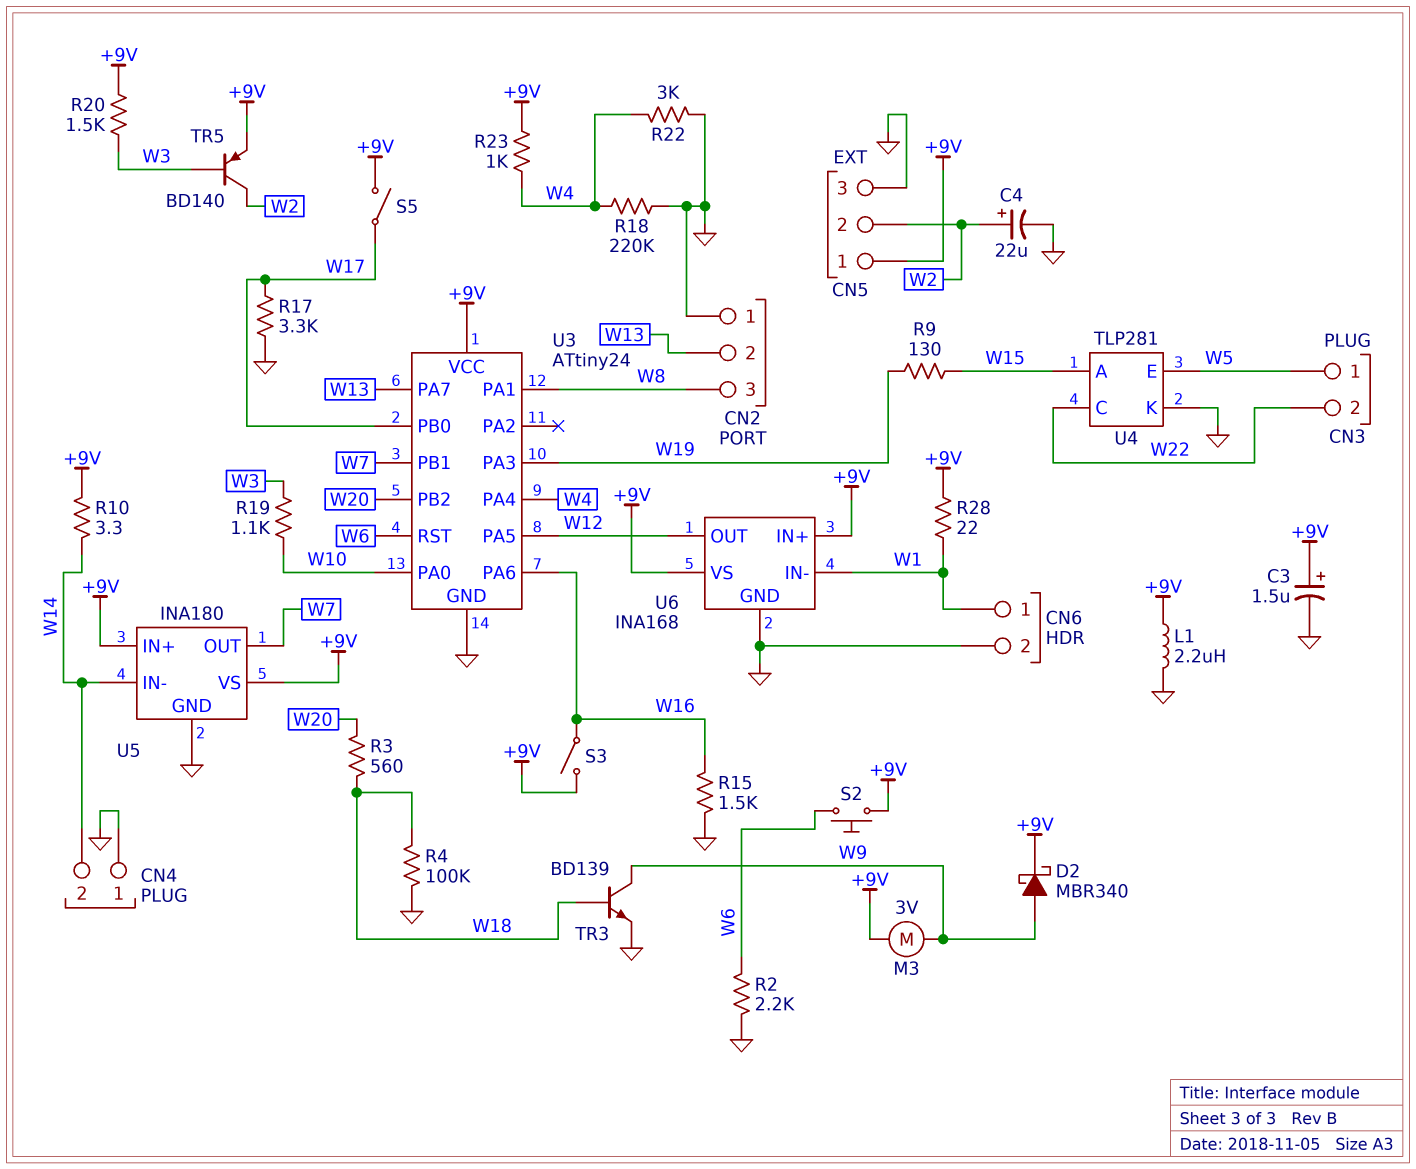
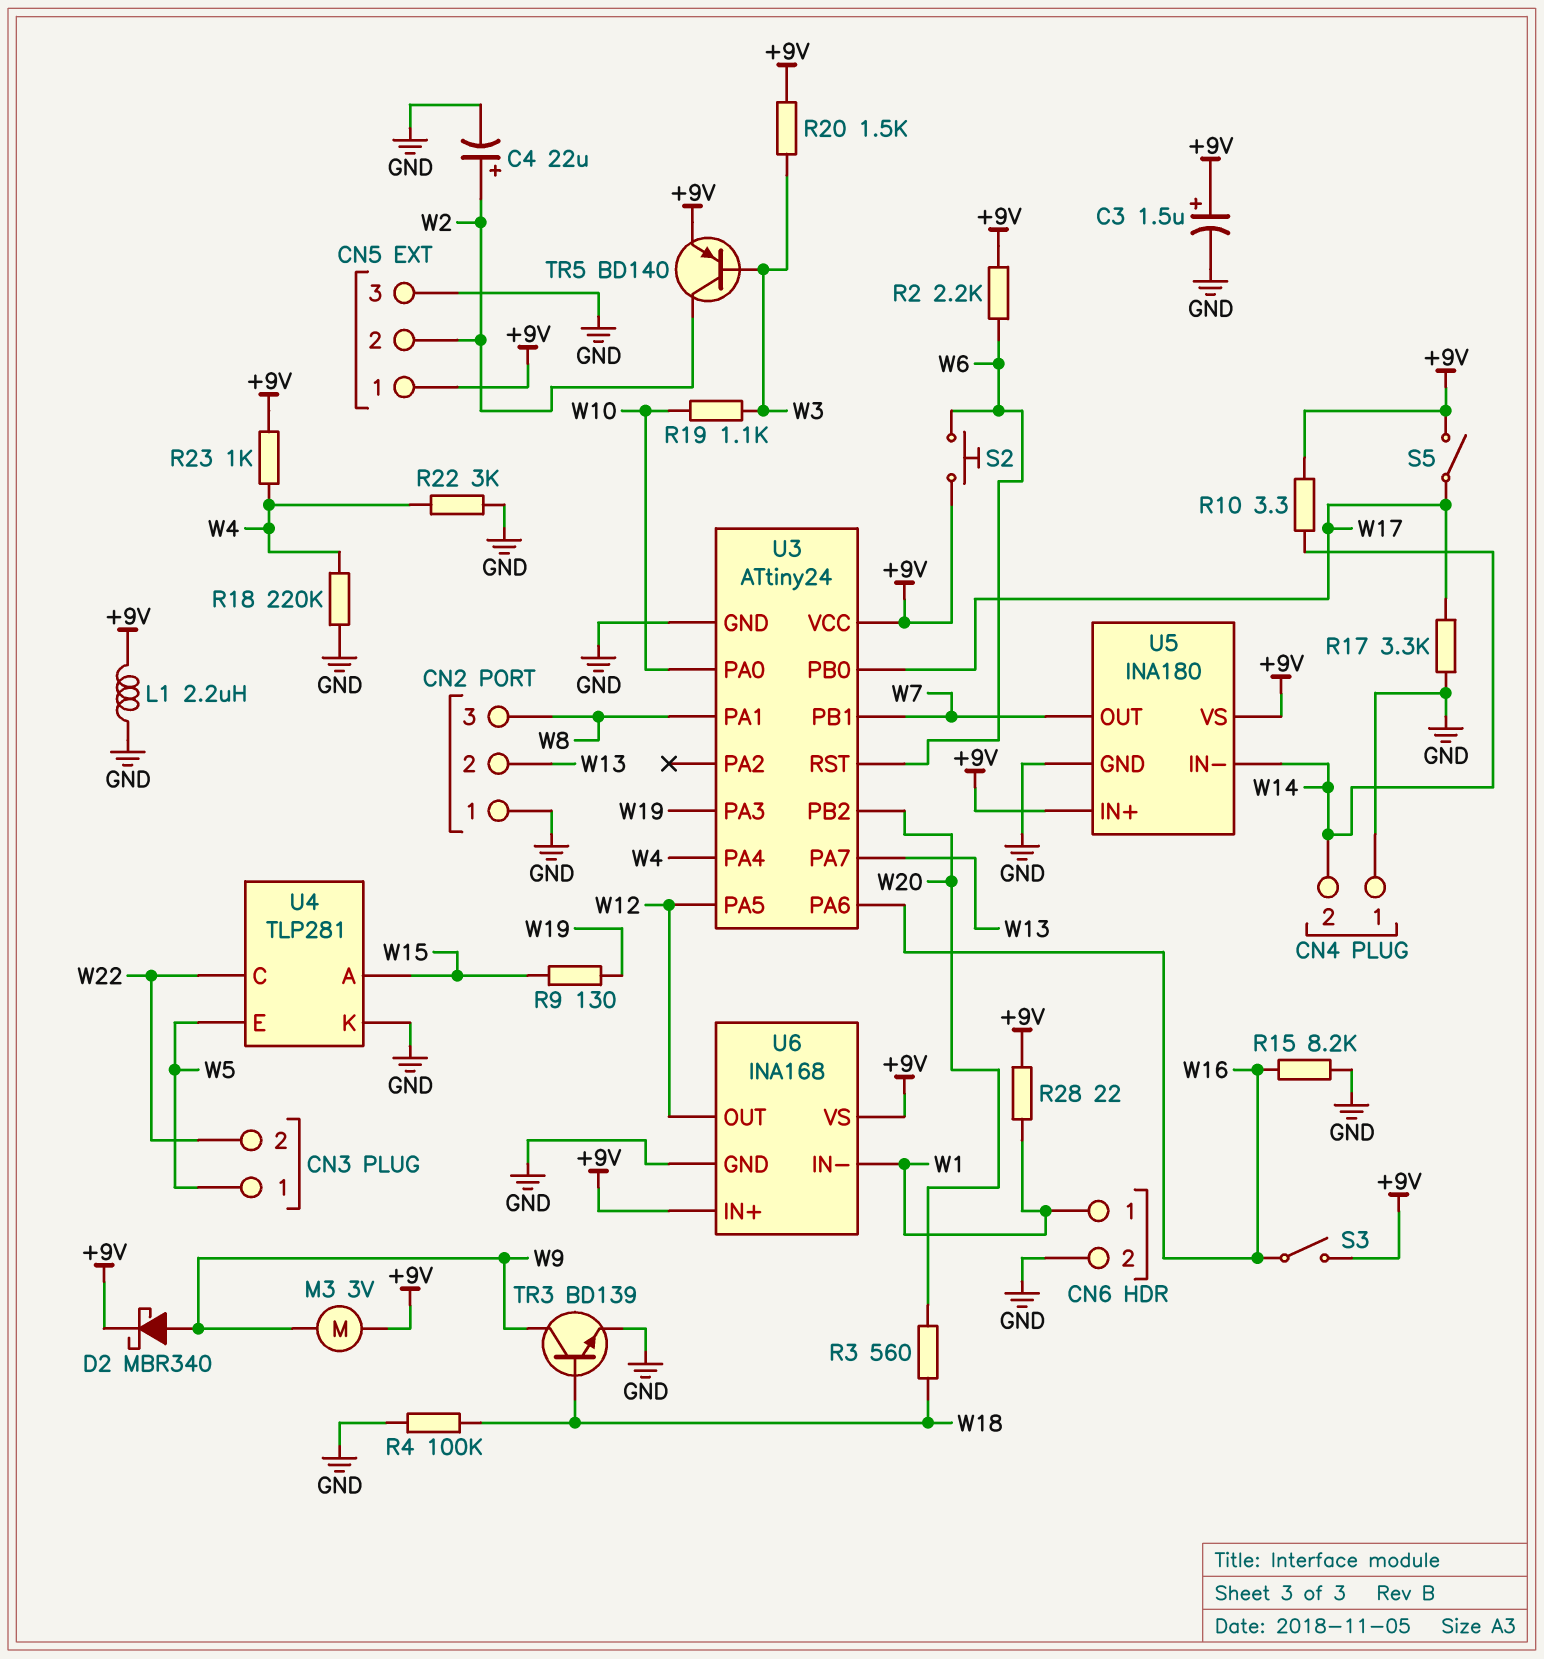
R2: 2.2k (GND, W6) -> 2.2k (+9V, W6)
R15: 1.5k (GND, W16) -> 8.2k (GND, W16)

